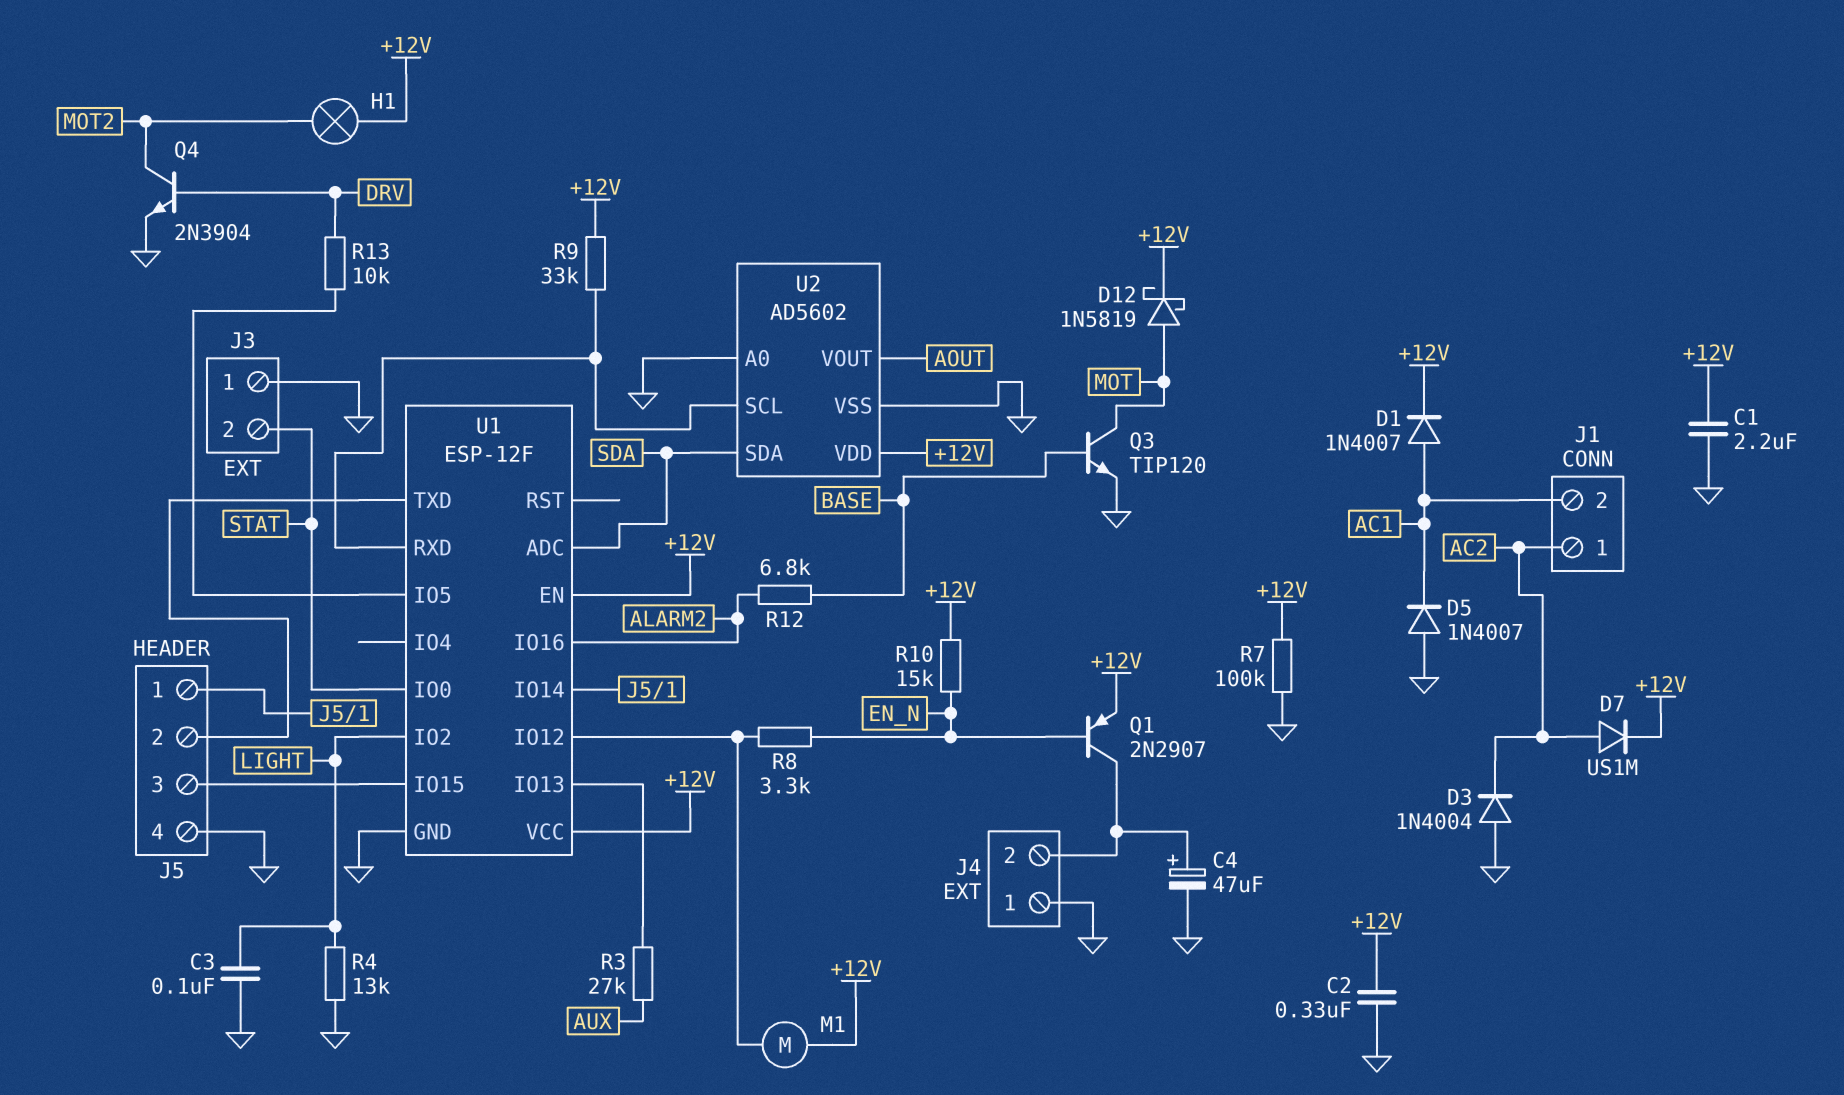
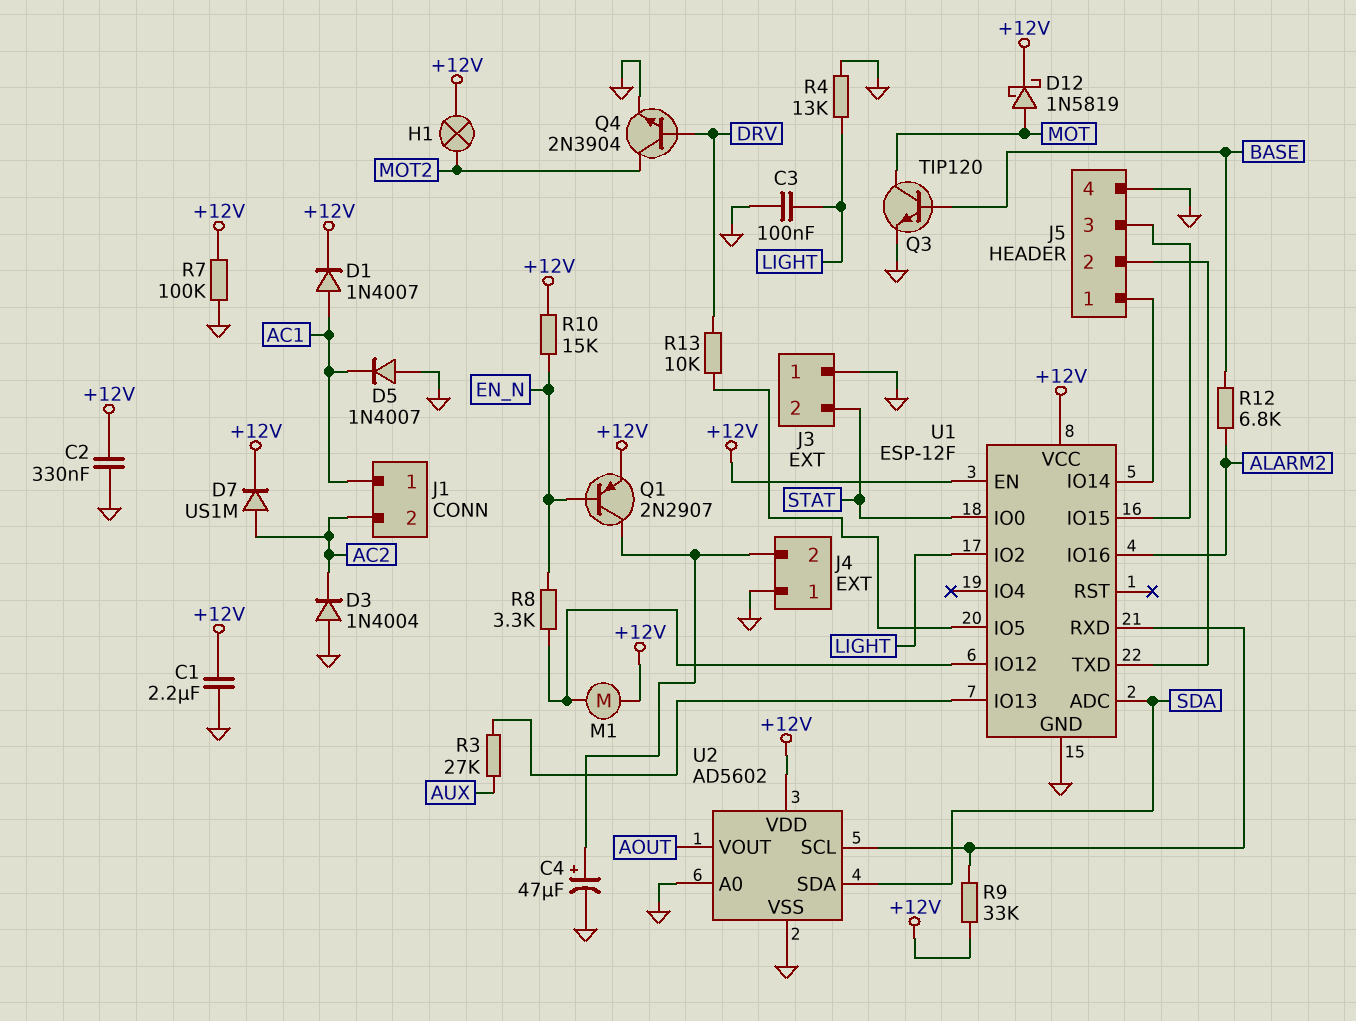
J1 pin 1: AC2 -> AC1
J1 pin 2: AC1 -> AC2

